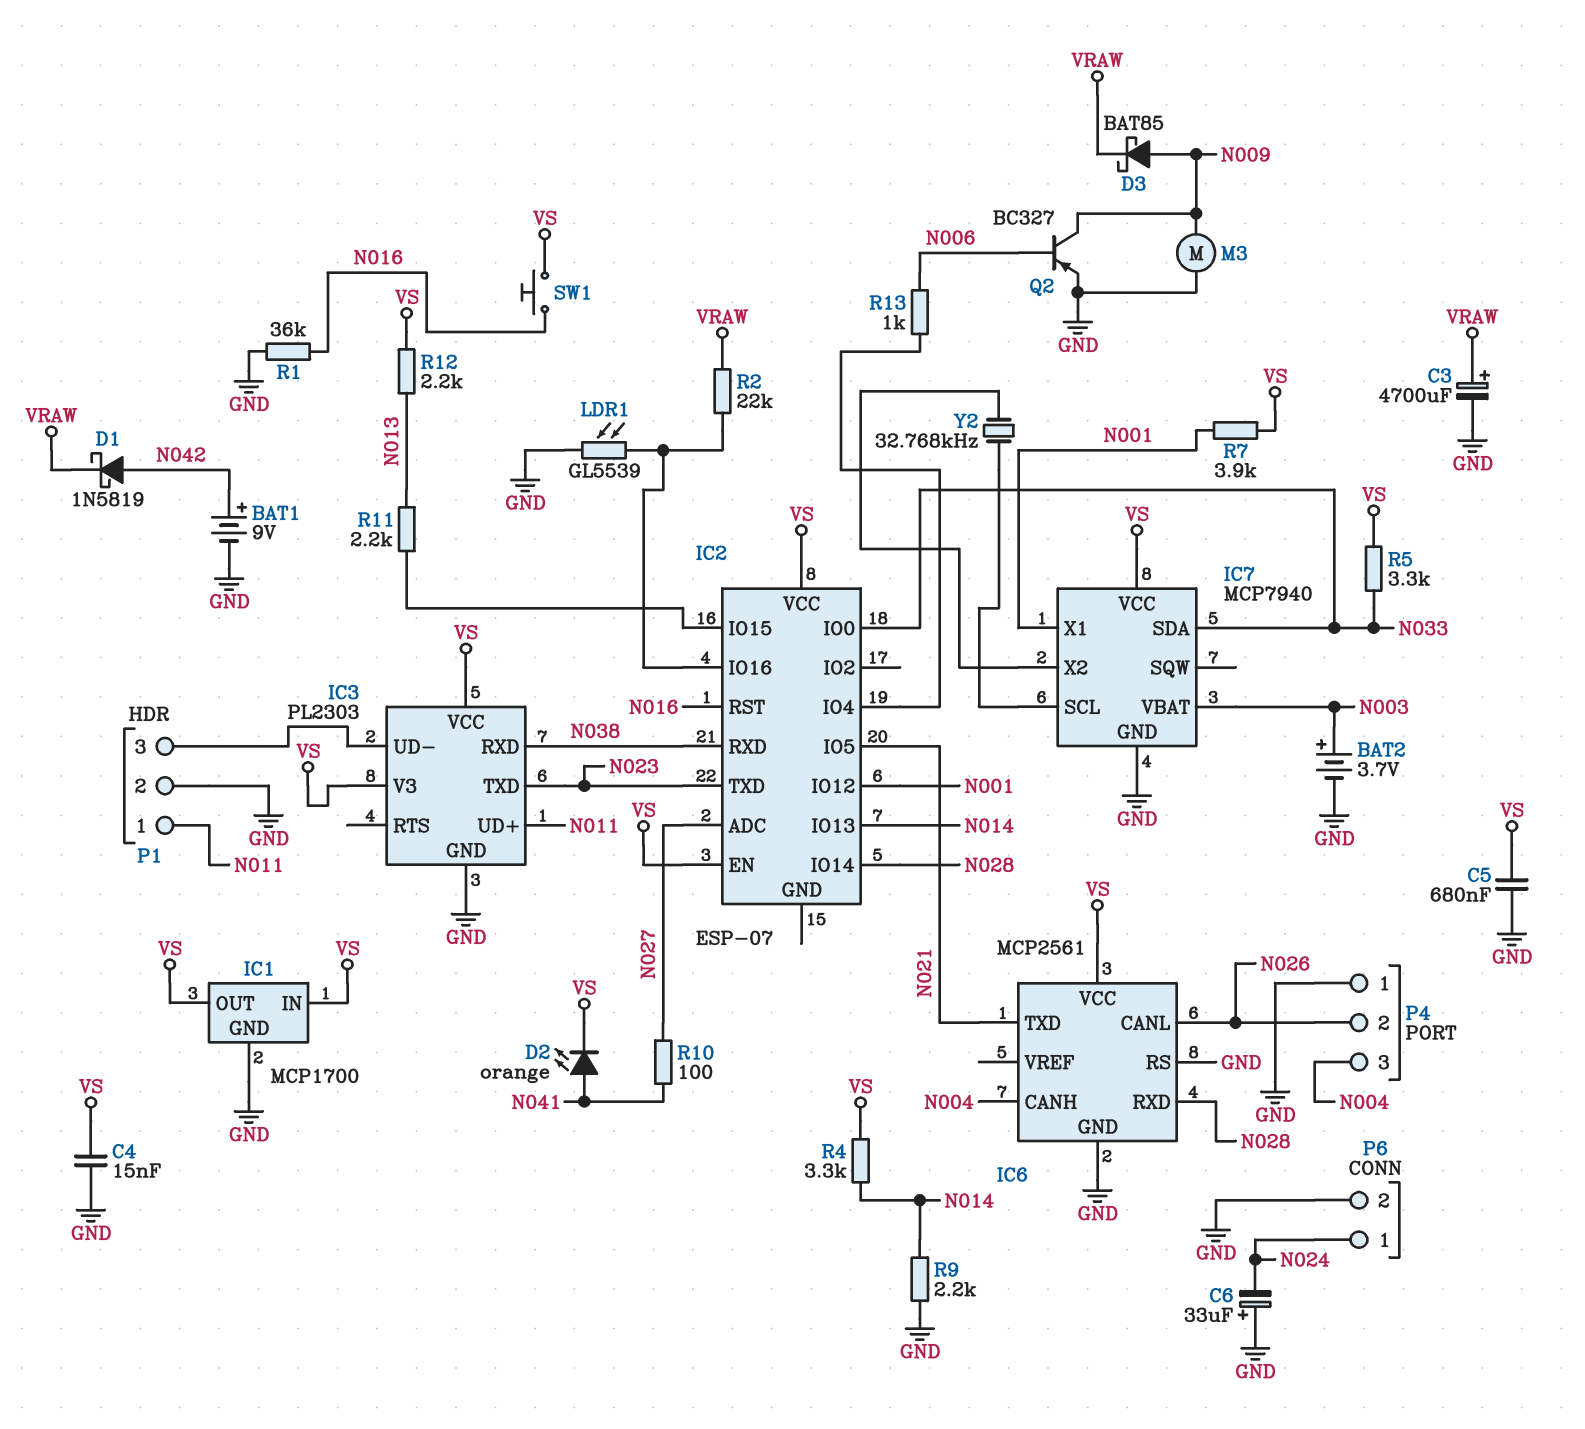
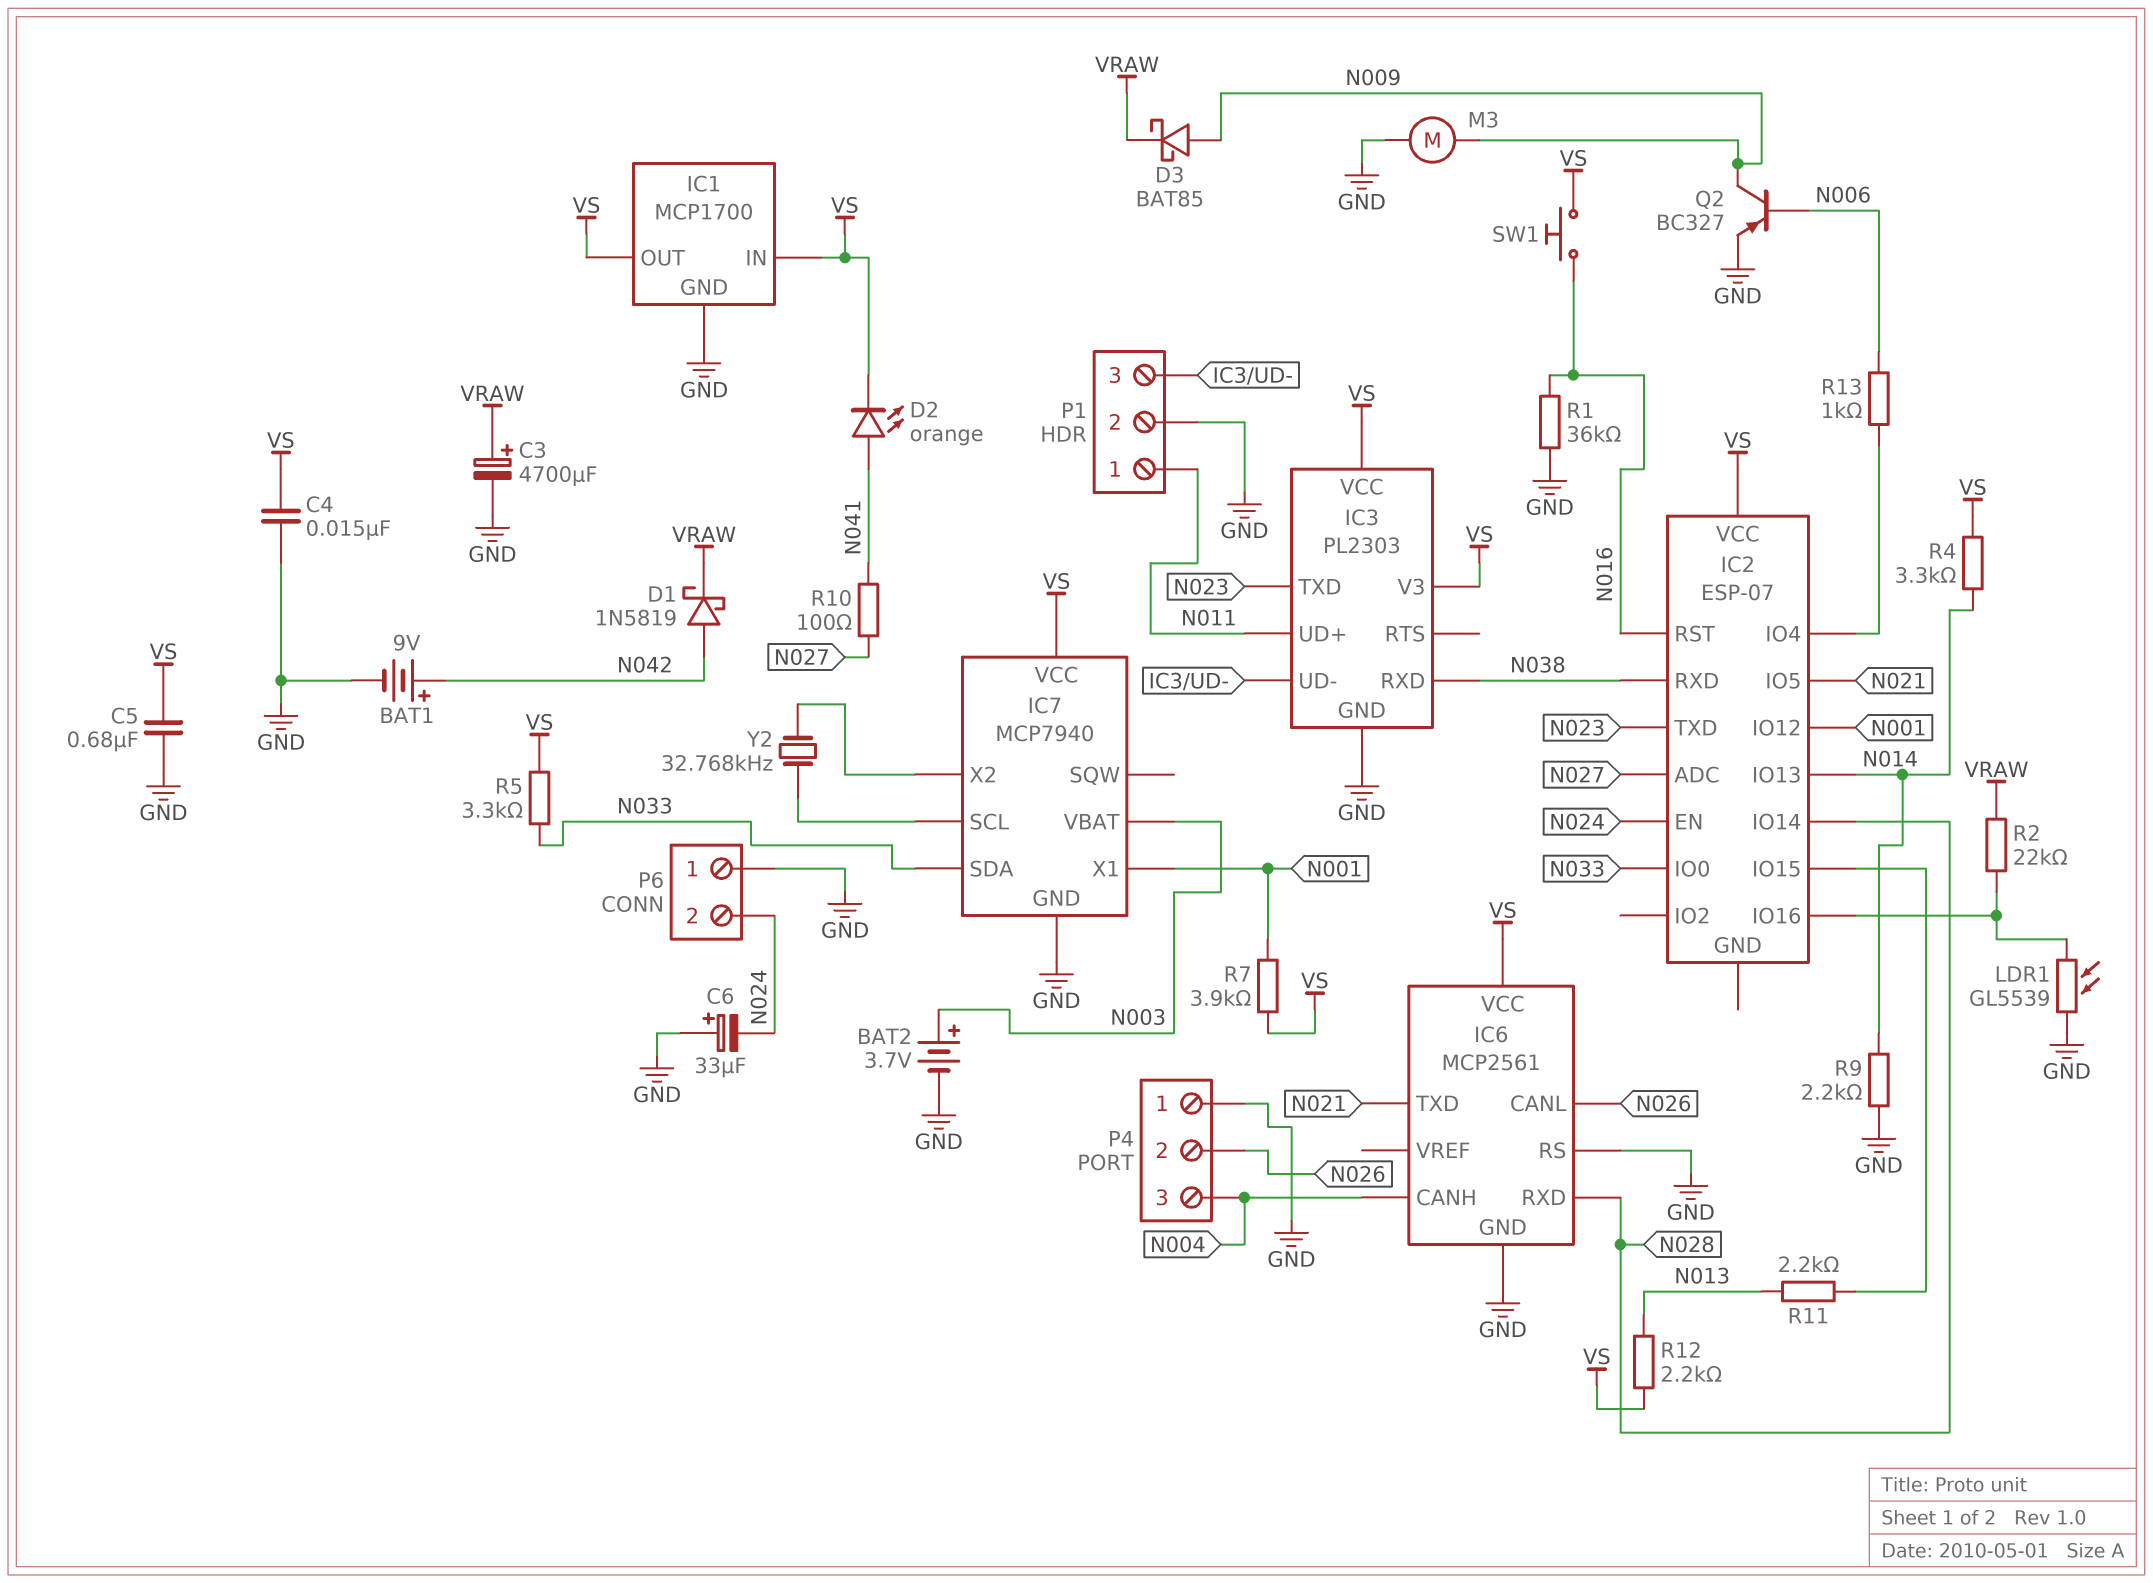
IC2 pin EN: VS -> N024
P6 pin 1: N024 -> GND
P6 pin 2: GND -> N024

